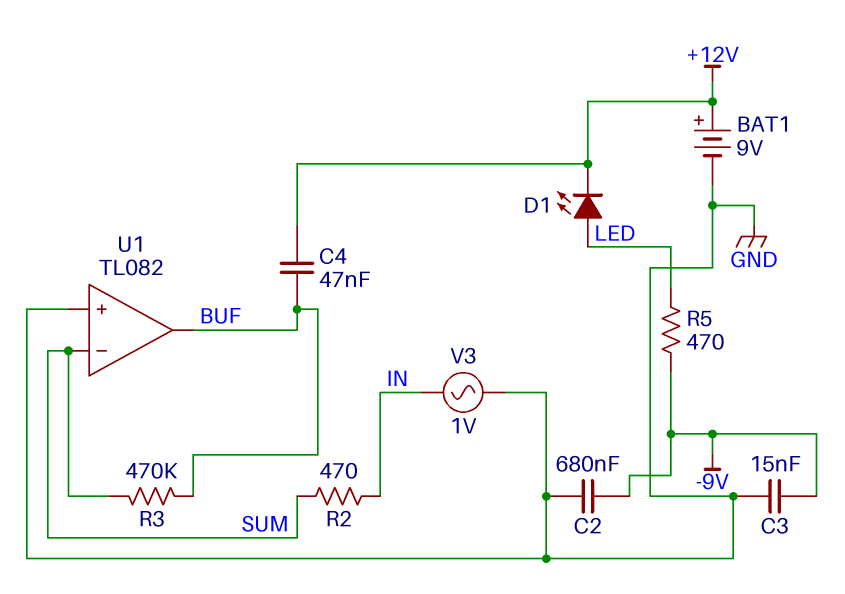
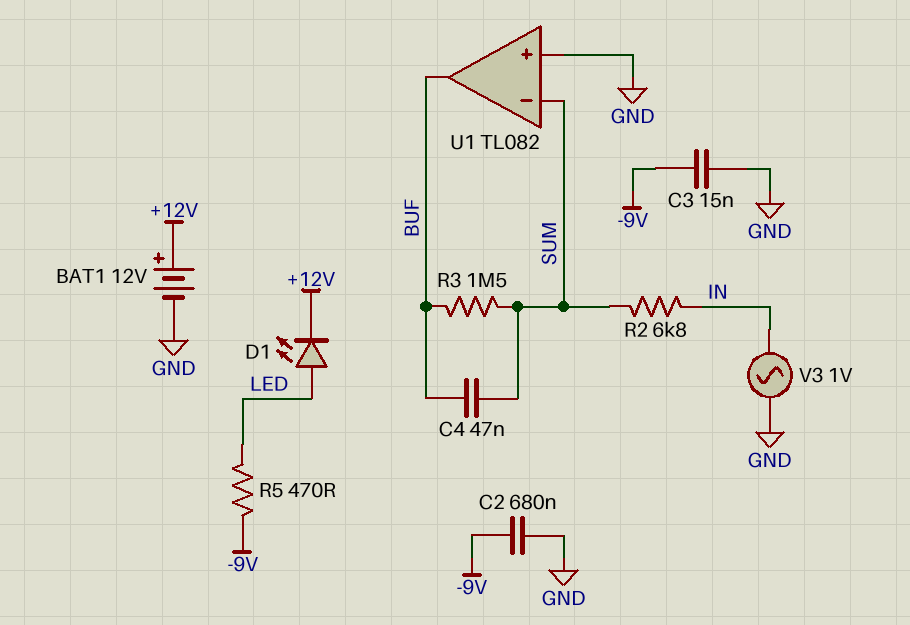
BAT1: 9V (plus +12V, minus GND) -> 12V (plus +12V, minus GND)
C4: 47nF (+12V, BUF) -> 47nF (BUF, SUM)
R2: 470 (IN, SUM) -> 6.8k (IN, SUM)
R3: 470k (BUF, SUM) -> 1.5M (BUF, SUM)

